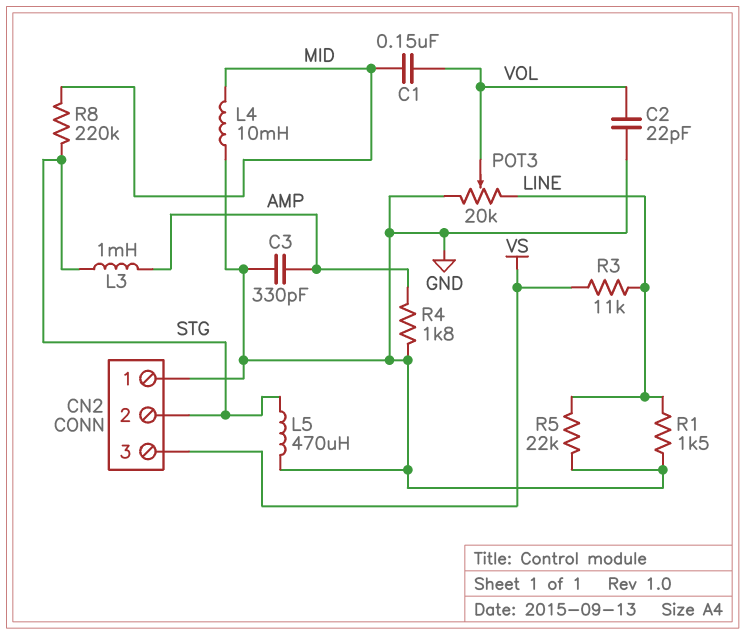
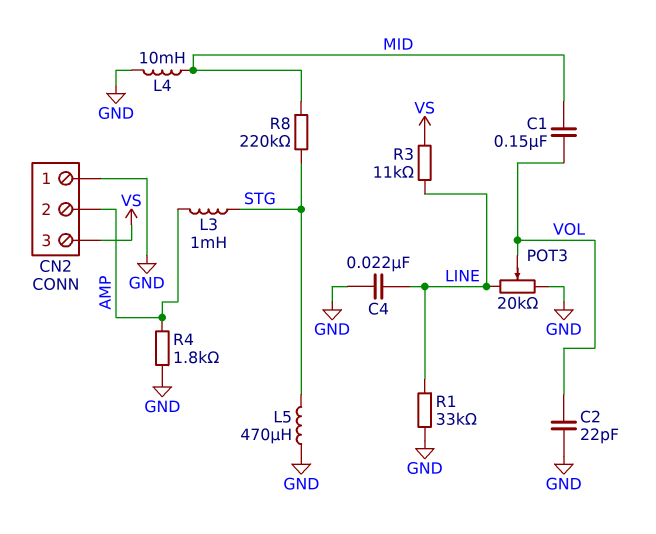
C3: 330pF (AMP, GND) -> none
C4: none -> 22nF (GND, LINE)
CN2 pin 2: STG -> AMP
R1: 1.5k (GND, LINE) -> 33k (GND, LINE)
R5: 22k (GND, LINE) -> none

